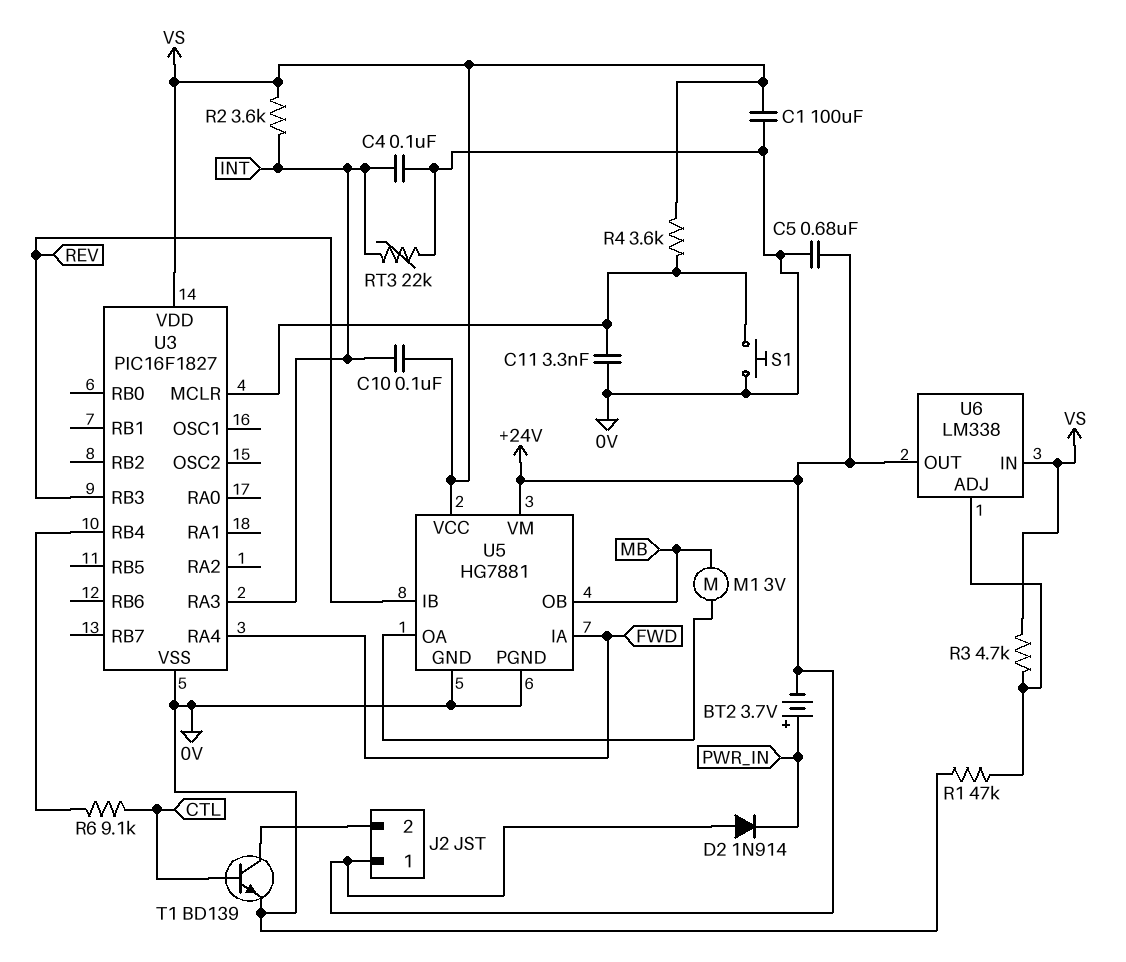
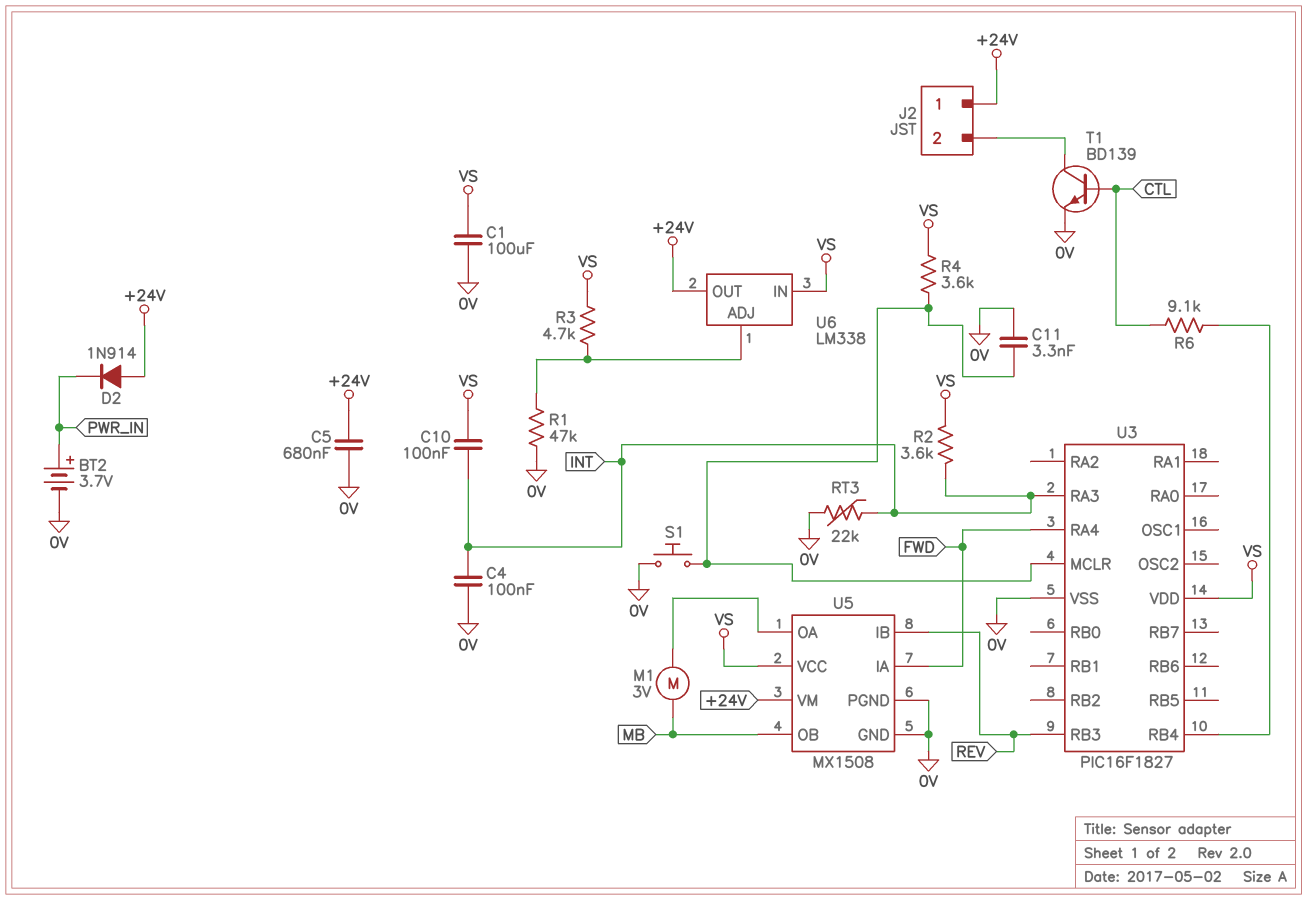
BT2: 3.7V (plus PWR_IN, minus +24V) -> 3.7V (plus PWR_IN, minus 0V)
U5: HG7881 -> MX1508

